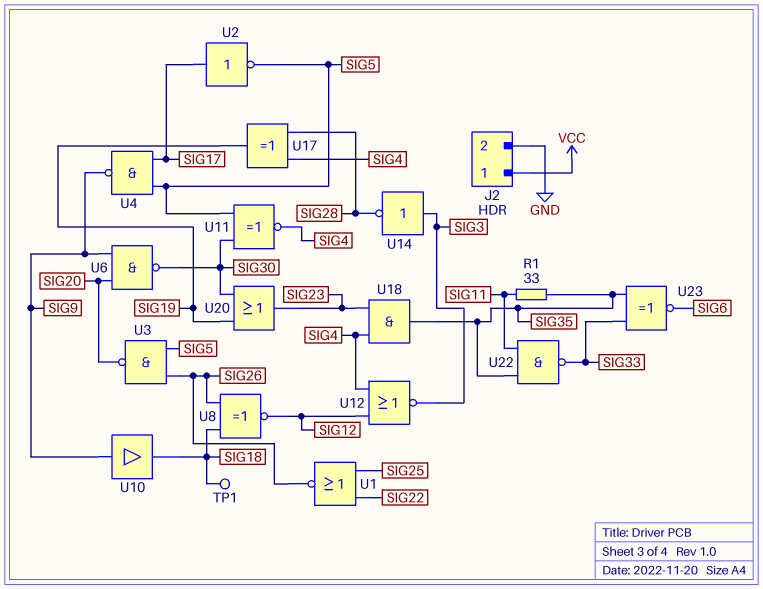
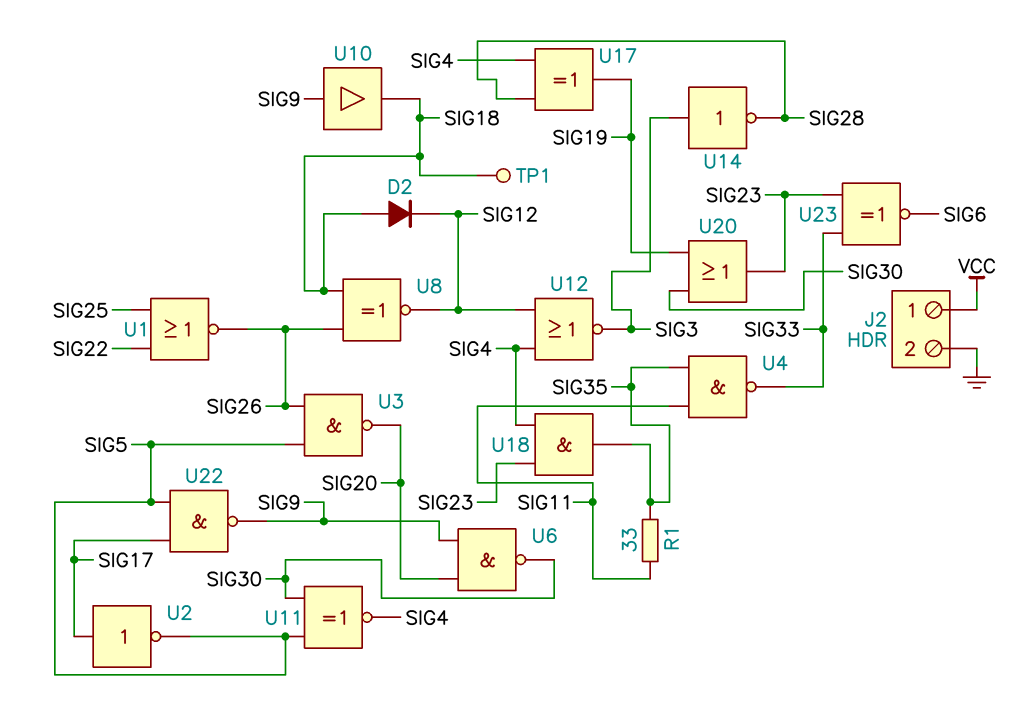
D2: none -> diode (A SIG18, K SIG12)
U4: NAND (in SIG5, in SIG17, out SIG9) -> NAND (in SIG11, in SIG35, out SIG33)
U22: NAND (in SIG11, in SIG35, out SIG33) -> NAND (in SIG5, in SIG17, out SIG9)
U23: XNOR (in SIG33, in SIG35, out SIG6) -> XNOR (in SIG23, in SIG33, out SIG6)

